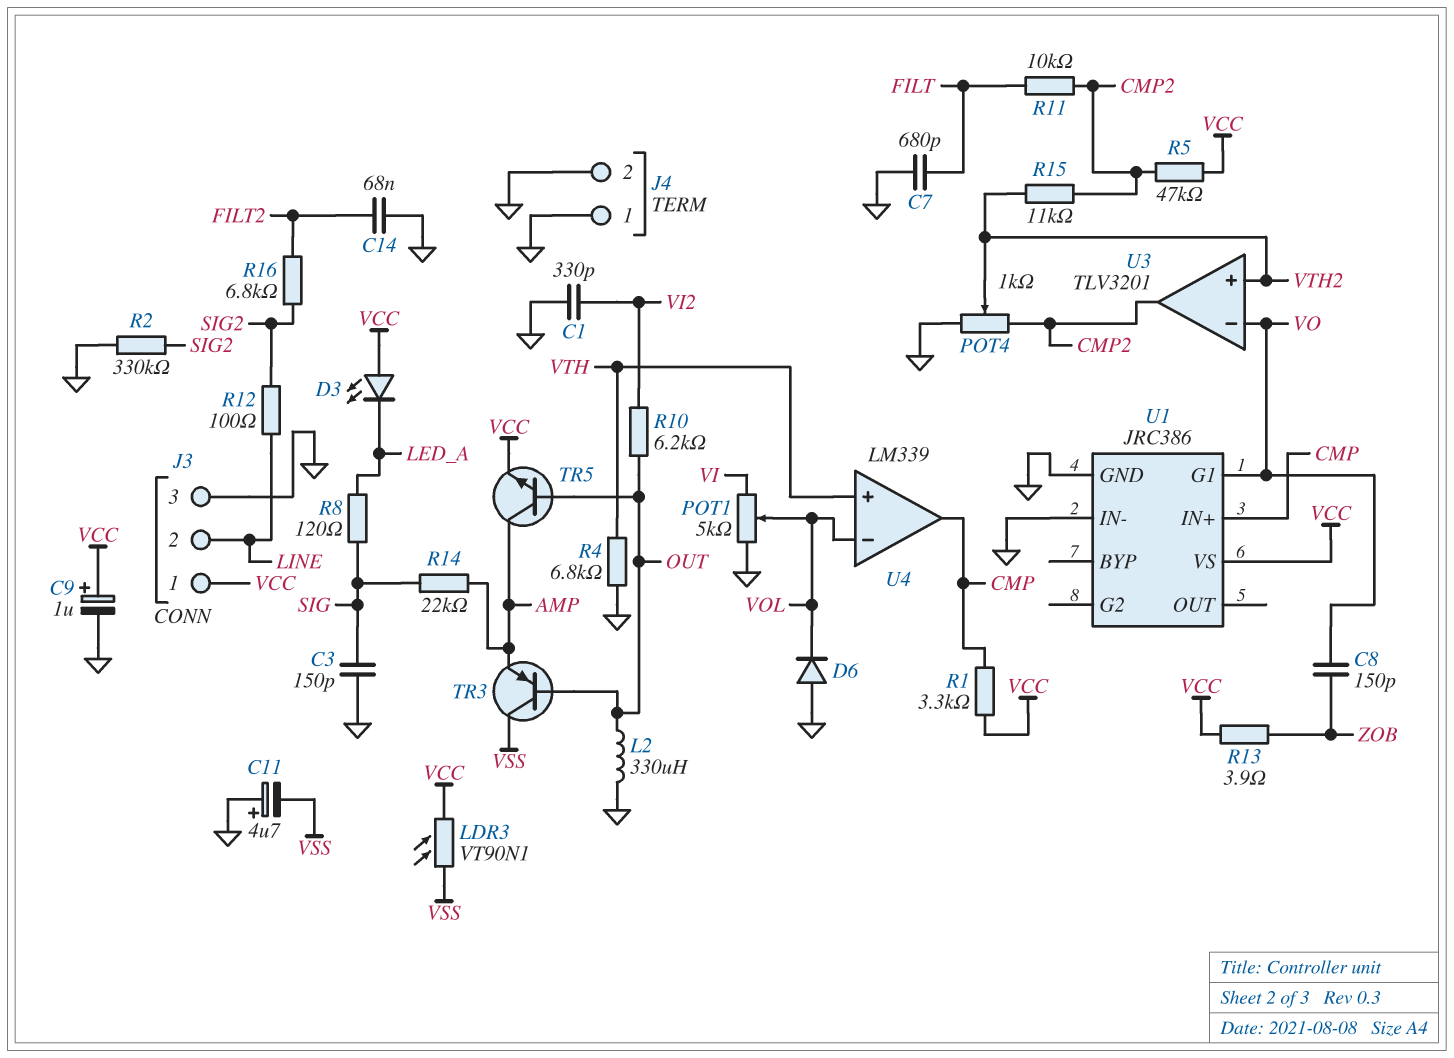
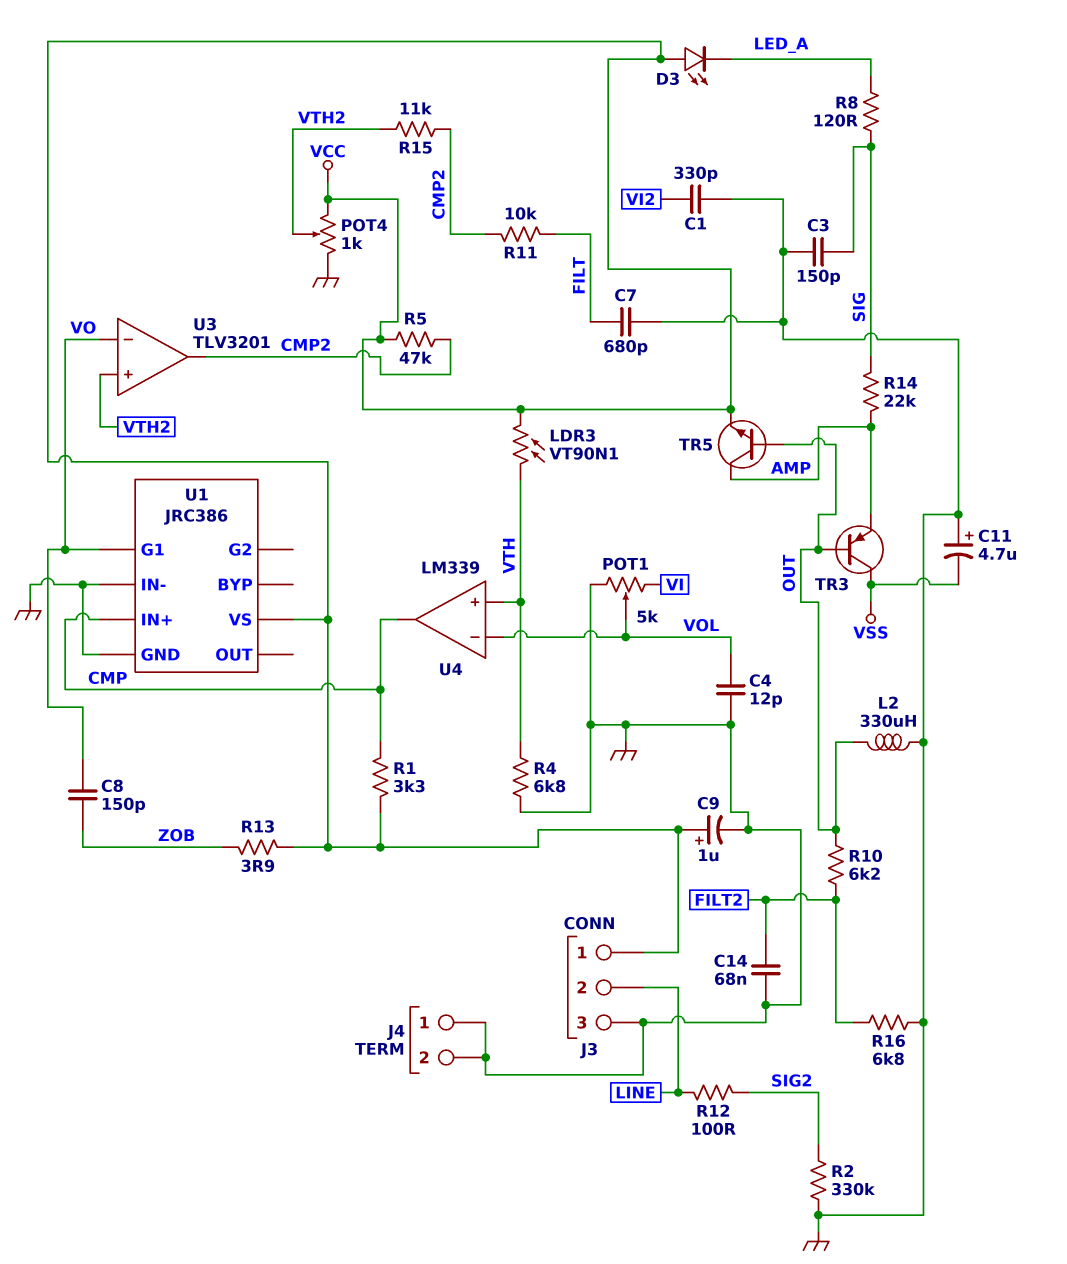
C4: none -> 12pF (GND, VOL)
D6: diode (A GND, K VOL) -> none
LDR3: VT90N1 (VCC, VSS) -> VT90N1 (VCC, VTH)
POT4: 1k (CMP2, GND, wiper VTH2) -> 1k (GND, VCC, wiper VTH2)
R10: 6.2k (OUT, VI2) -> 6.2k (FILT2, OUT)
R16: 6.8k (FILT2, SIG2) -> 6.8k (FILT2, GND)

